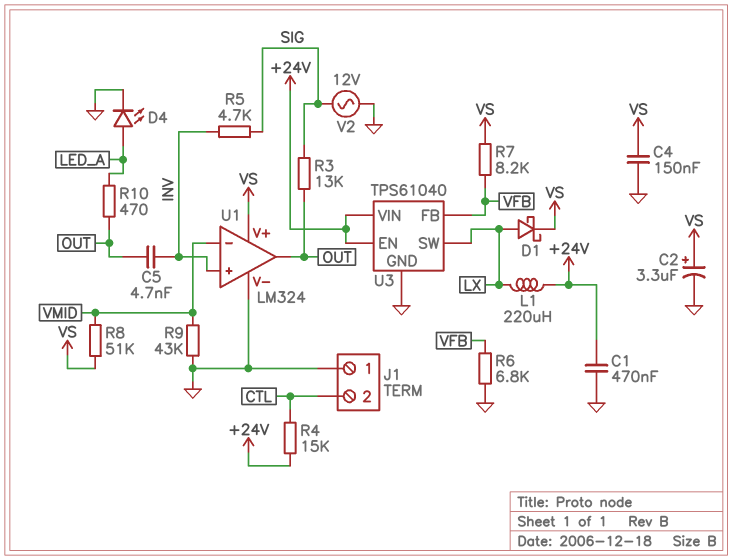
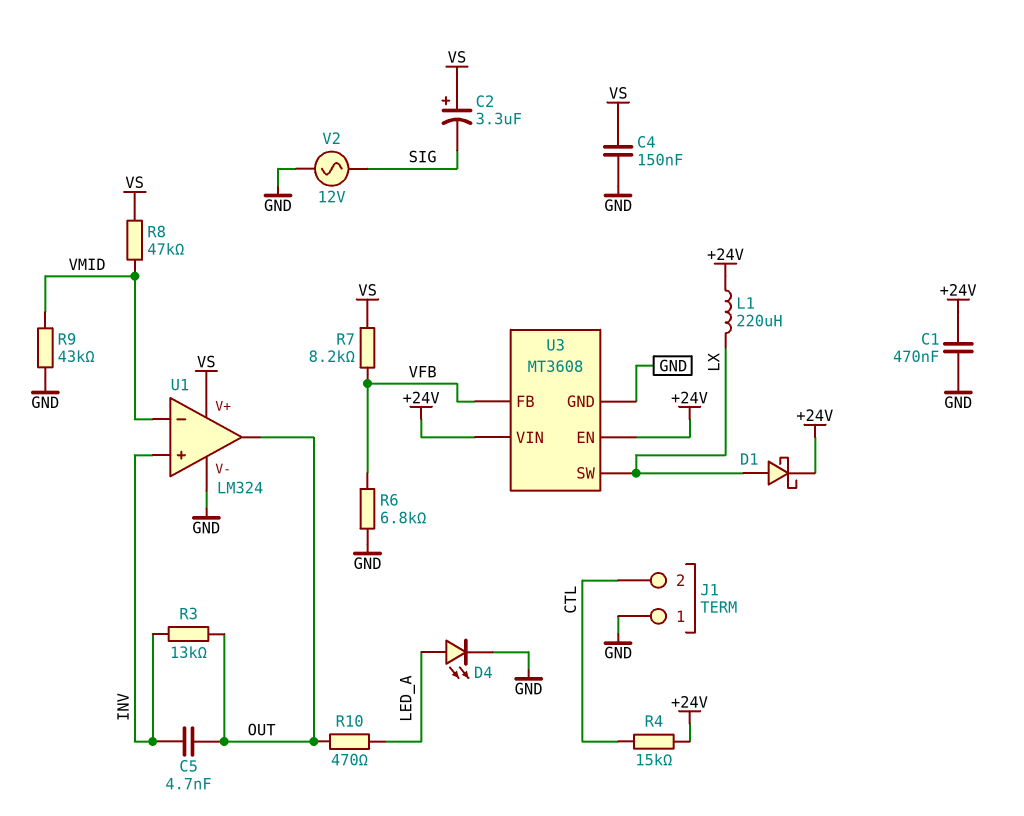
C2: 3.3uF (plus VS, minus GND) -> 3.3uF (plus VS, minus SIG)
D1: schottky (A LX, K VS) -> schottky (A LX, K +24V)
R3: 13k (OUT, SIG) -> 13k (INV, OUT)
R5: 4.7k (INV, SIG) -> none
R8: 51k (VMID, VS) -> 47k (VMID, VS)
U3: TPS61040 -> MT3608

